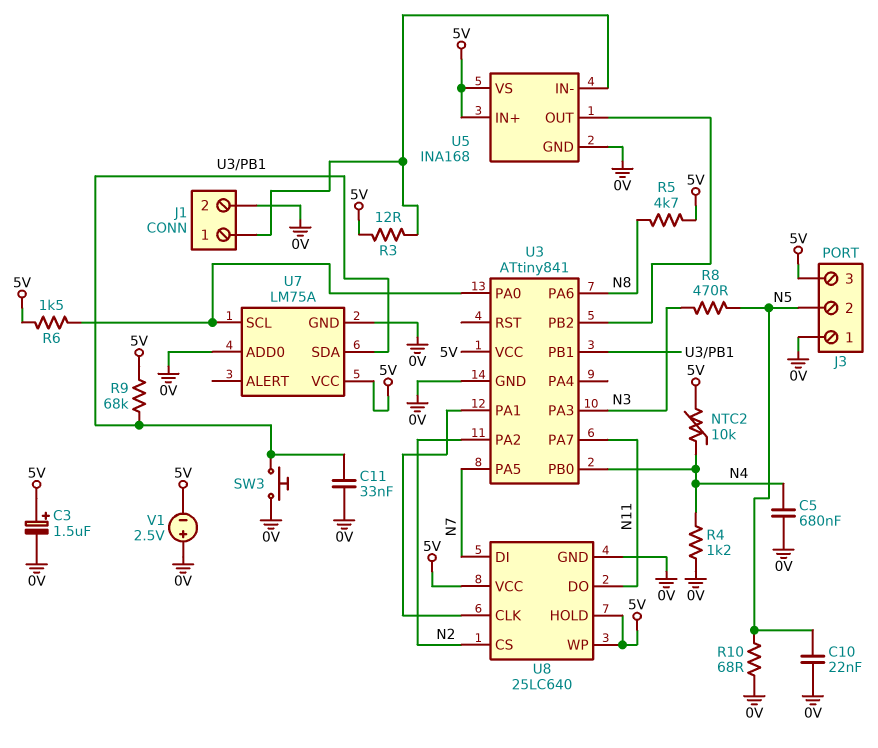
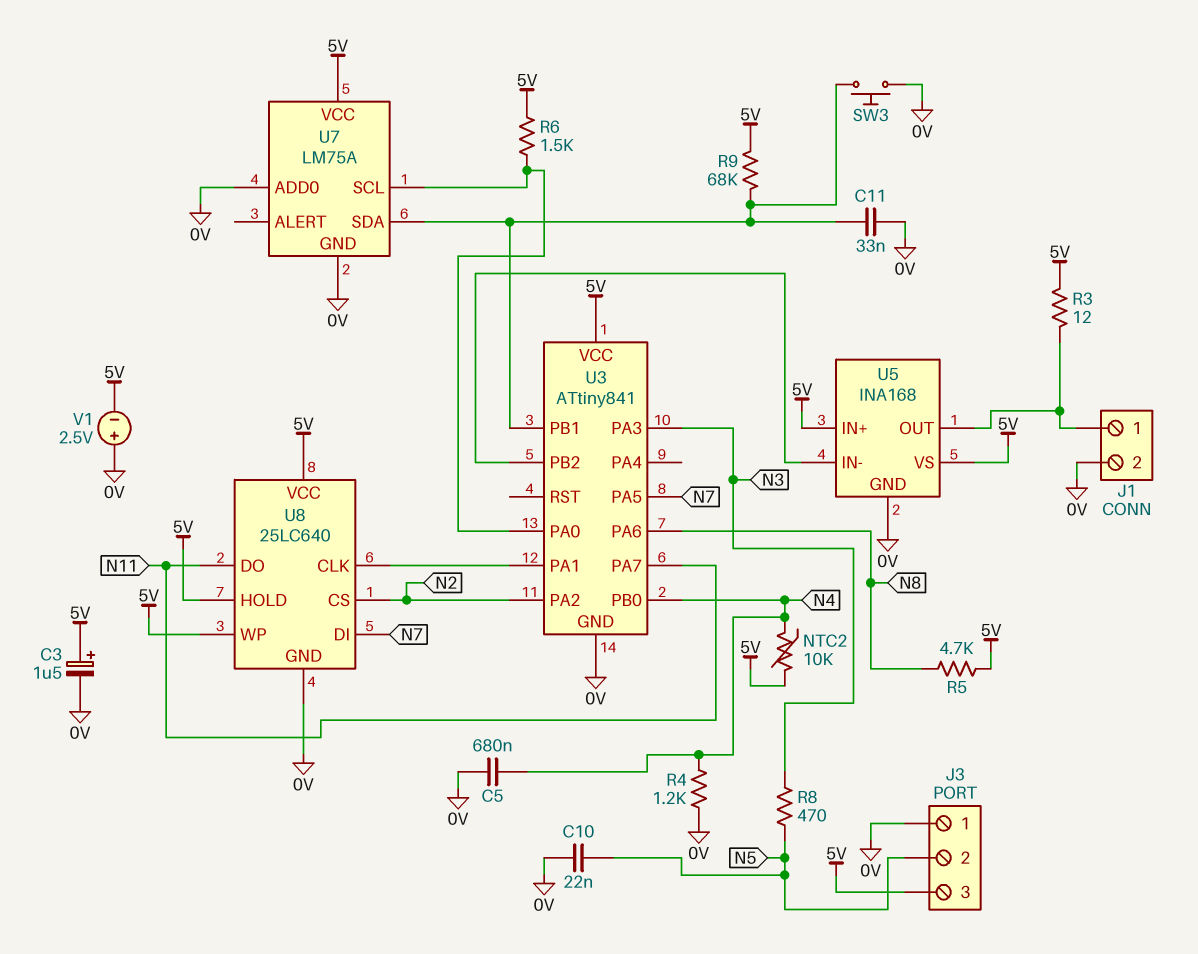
R10: 68 (0V, N5) -> none
U5 pin IN-: J1/1 -> U3/PB2
U5 pin OUT: U3/PB2 -> J1/1

